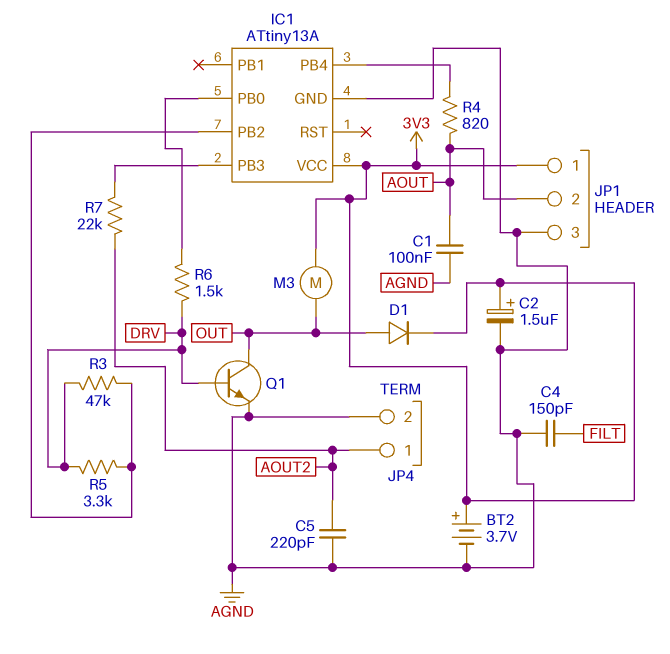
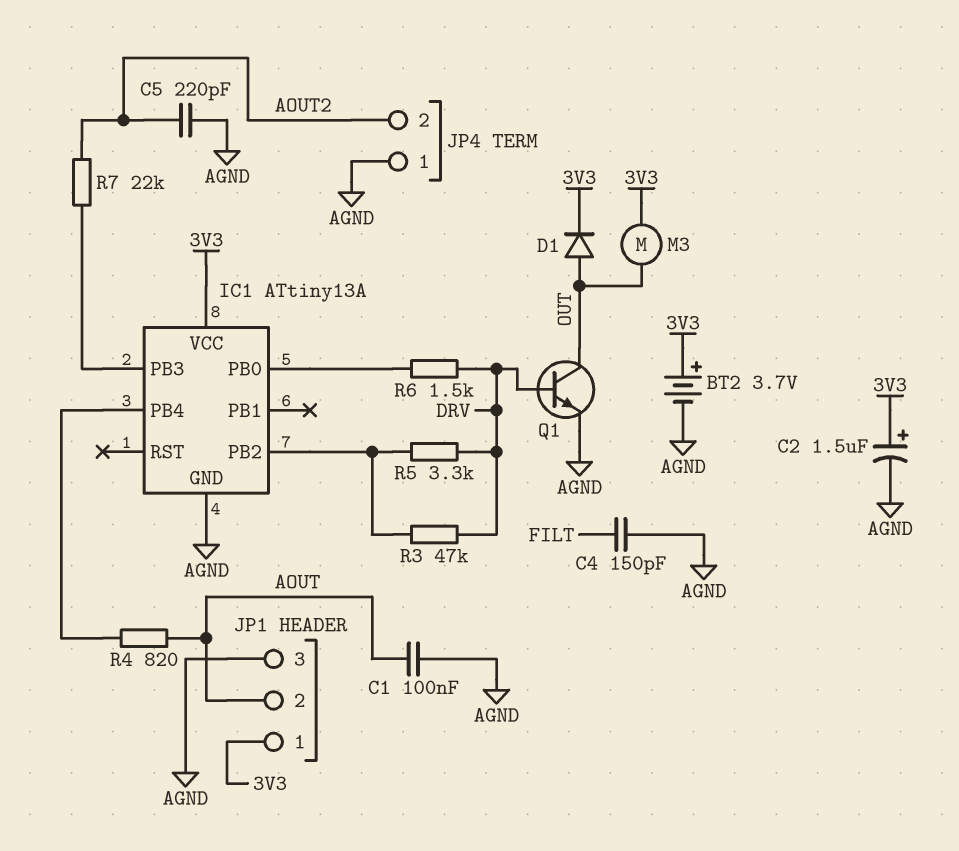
JP4 pin 1: AOUT2 -> AGND
JP4 pin 2: AGND -> AOUT2

